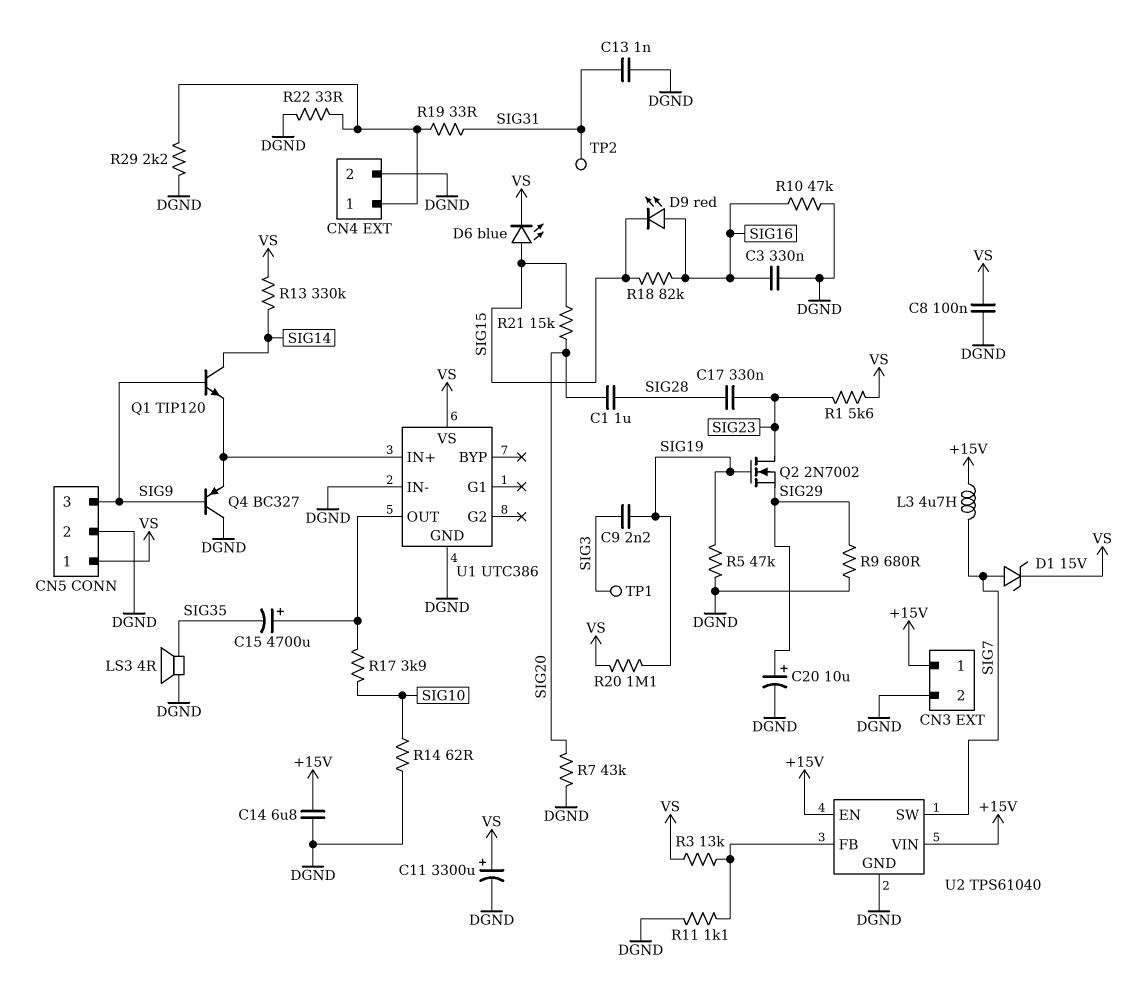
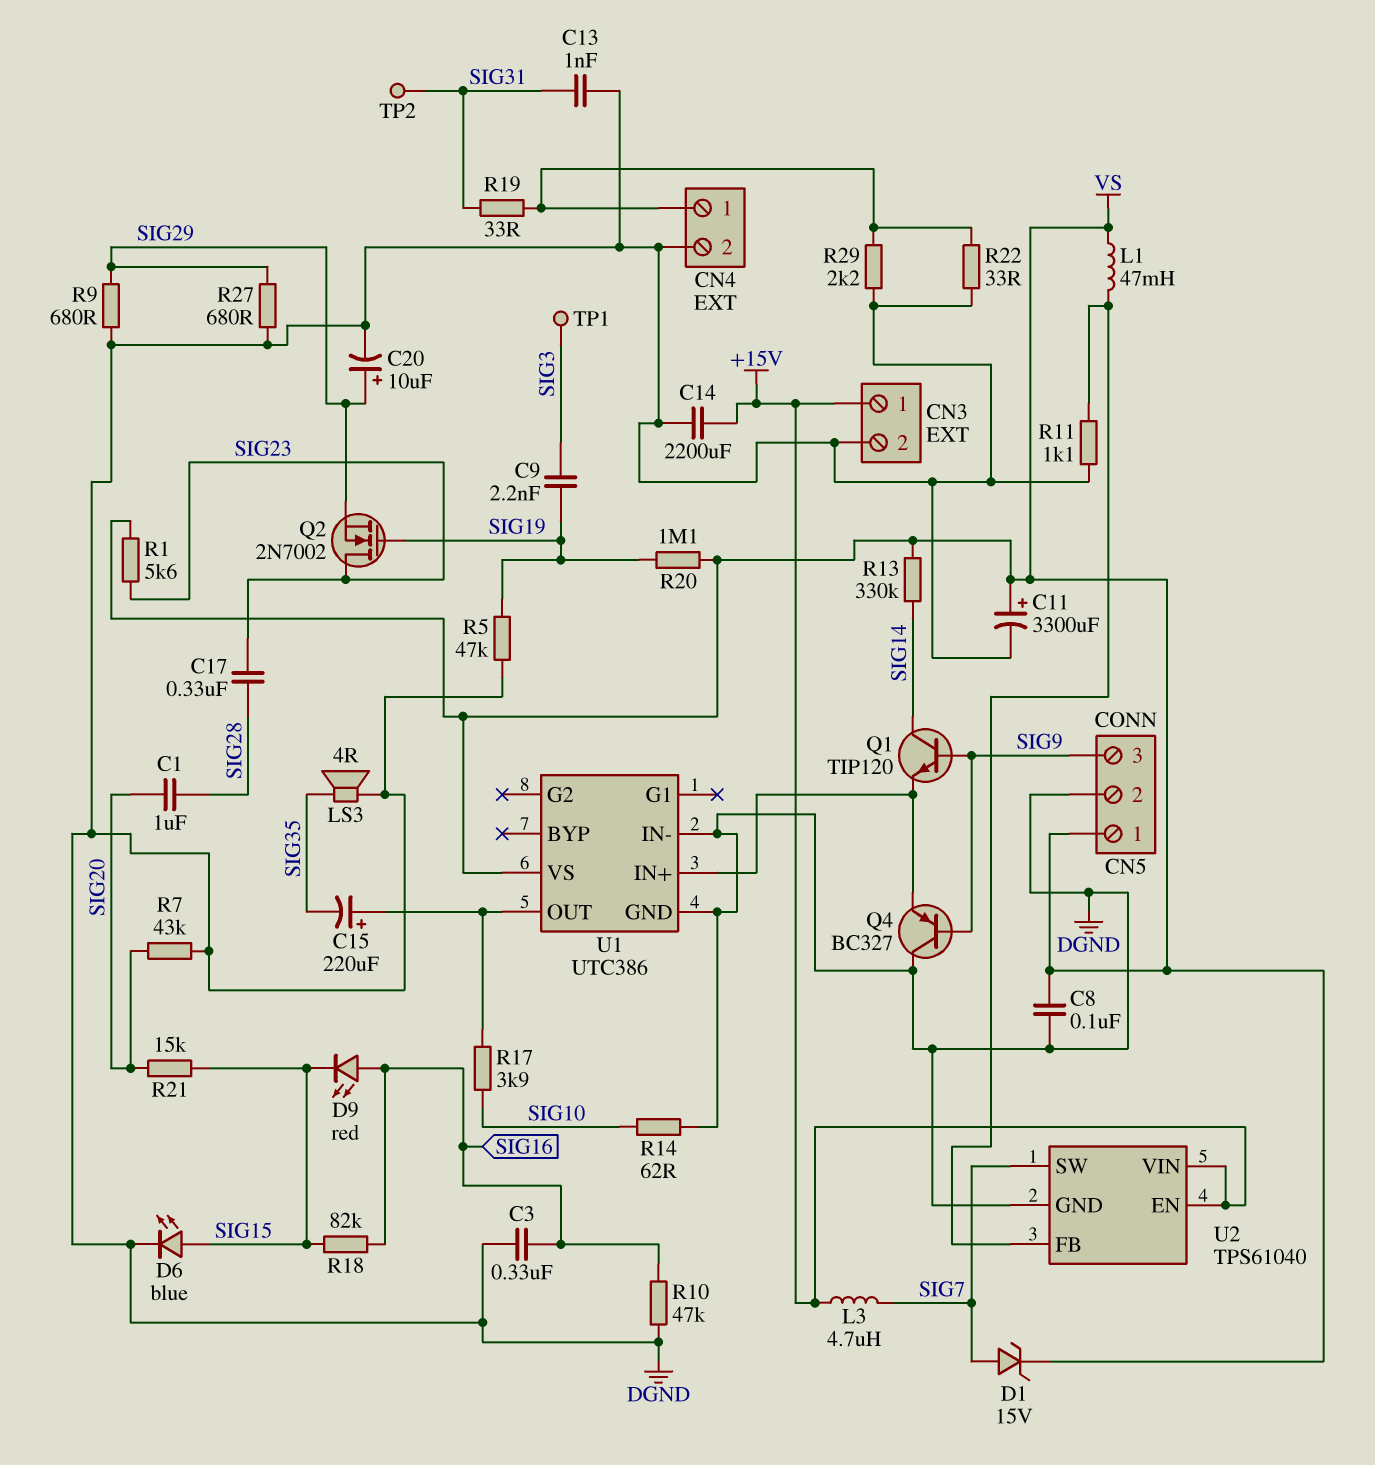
C14: 6.8uF (+15V, DGND) -> 2200uF (+15V, DGND)
C15: 4700uF (plus U1/OUT, minus SIG35) -> 220uF (plus U1/OUT, minus SIG35)
D6: LED blue (A SIG15, K VS) -> LED blue (A SIG15, K DGND)
L1: none -> 47mH (U2/FB, VS)
R3: 13k (U2/FB, VS) -> none
R27: none -> 680 (DGND, SIG29)

